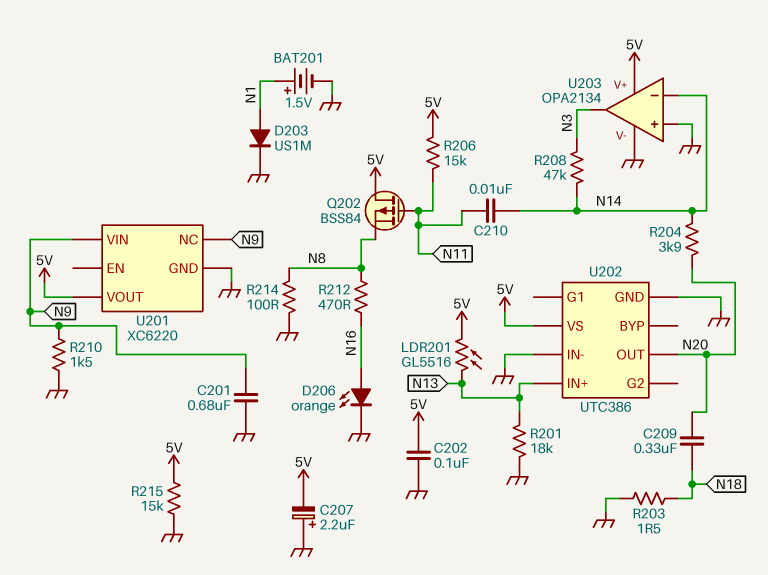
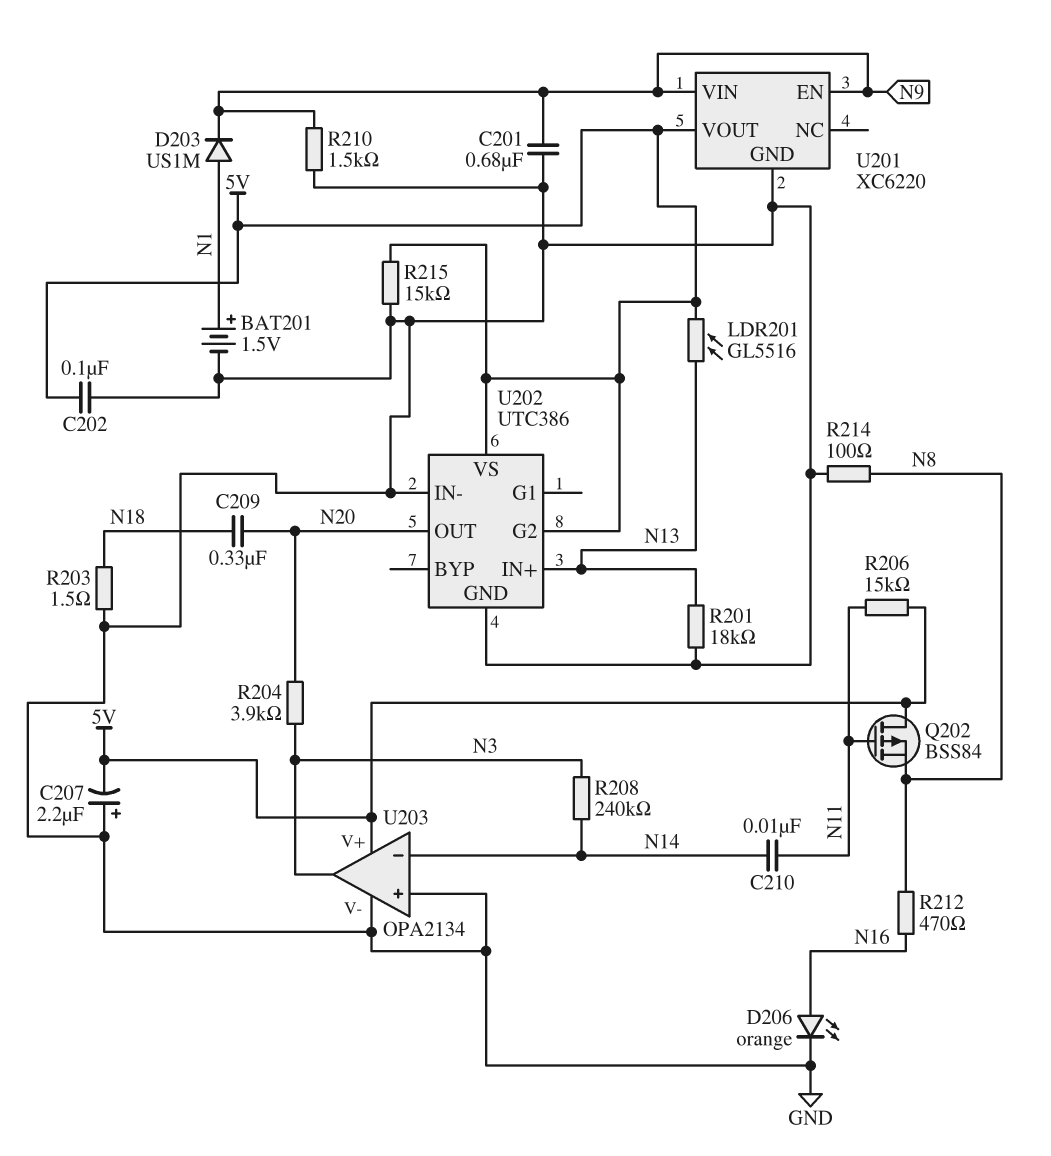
D203: diode US1M (A N1, K GND) -> diode US1M (A N1, K N9)
R204: 3.9k (N14, N20) -> 3.9k (N3, N20)
R208: 47k (N3, N14) -> 240k (N3, N14)
U201 pin EN: none -> N9
U201 pin NC: N9 -> none
U202 pin G2: none -> 5V

